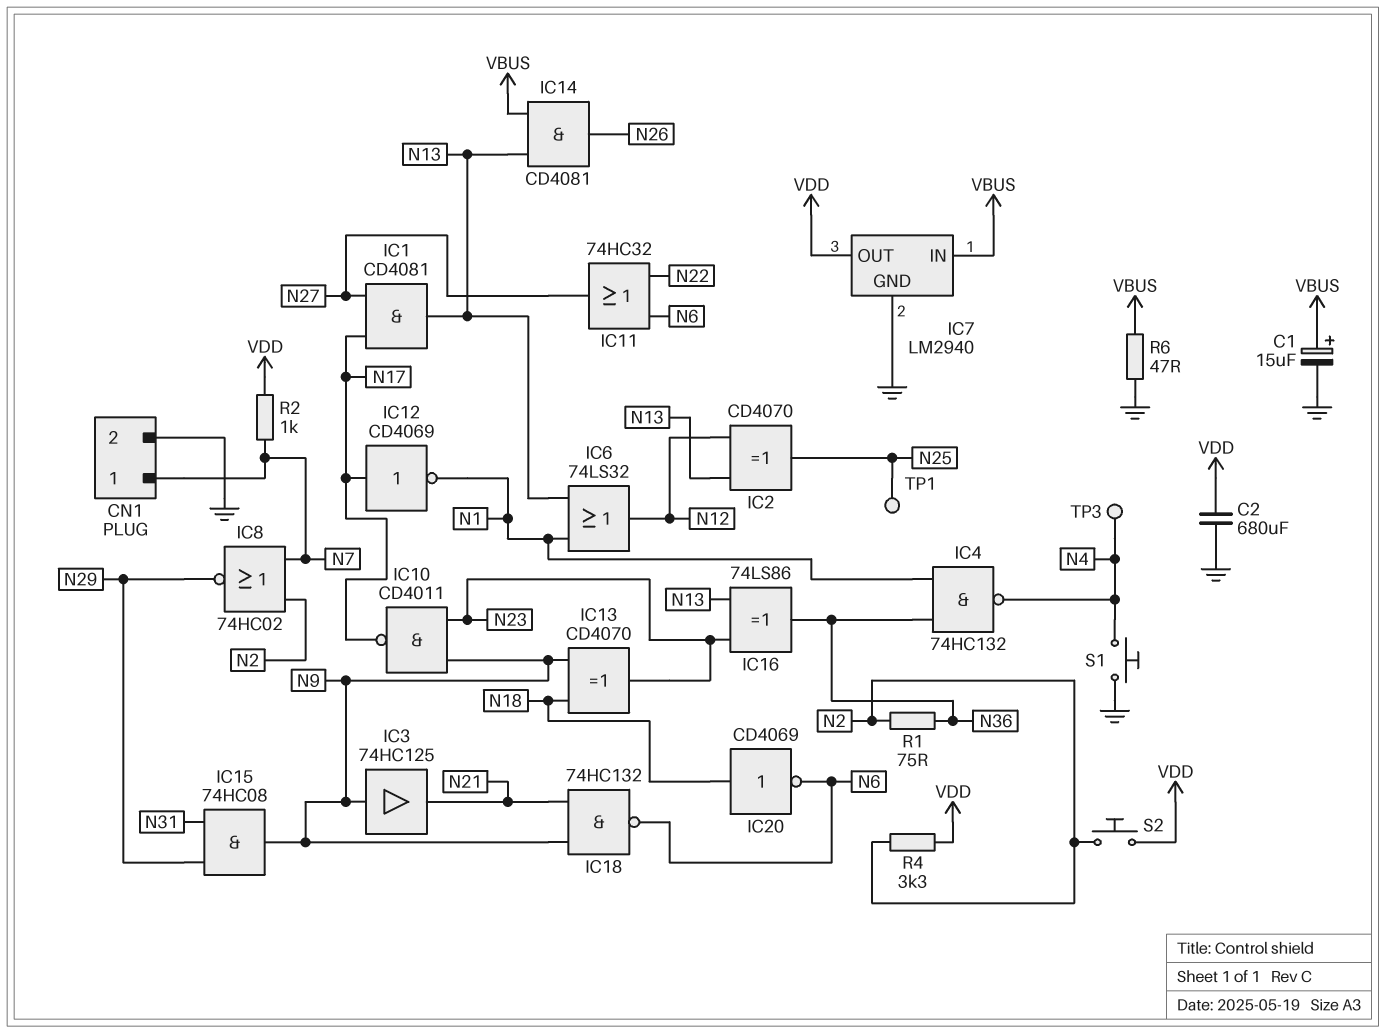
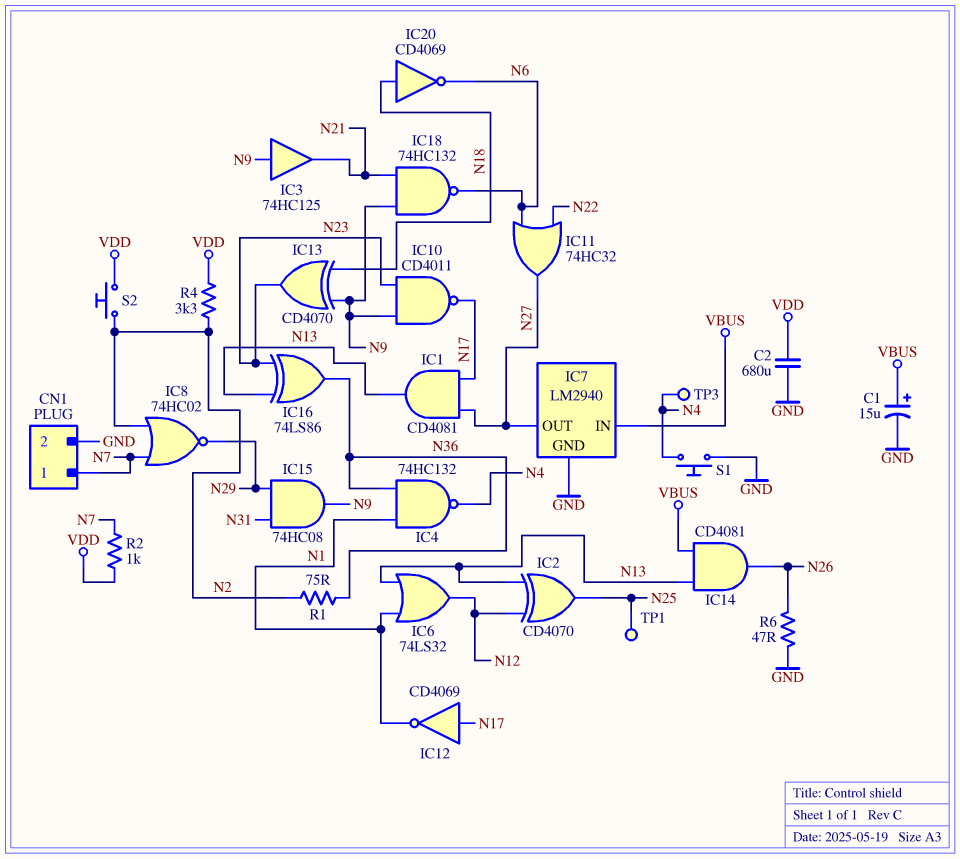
IC7 pin OUT: VDD -> N27
R6: 47 (GND, VBUS) -> 47 (GND, N26)

